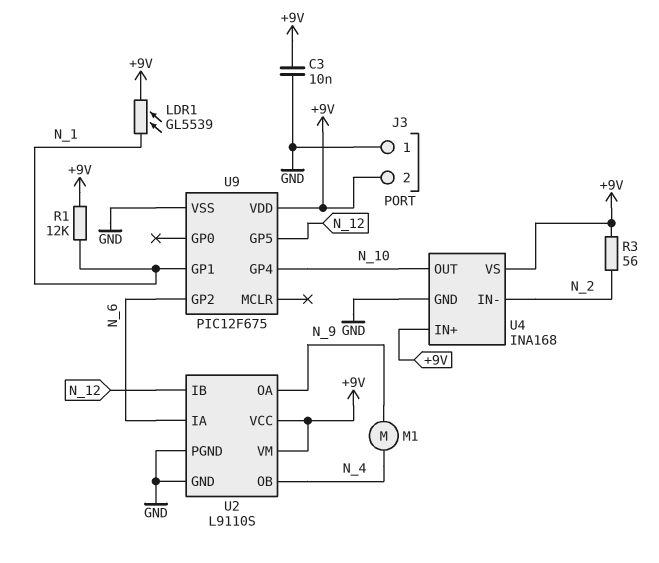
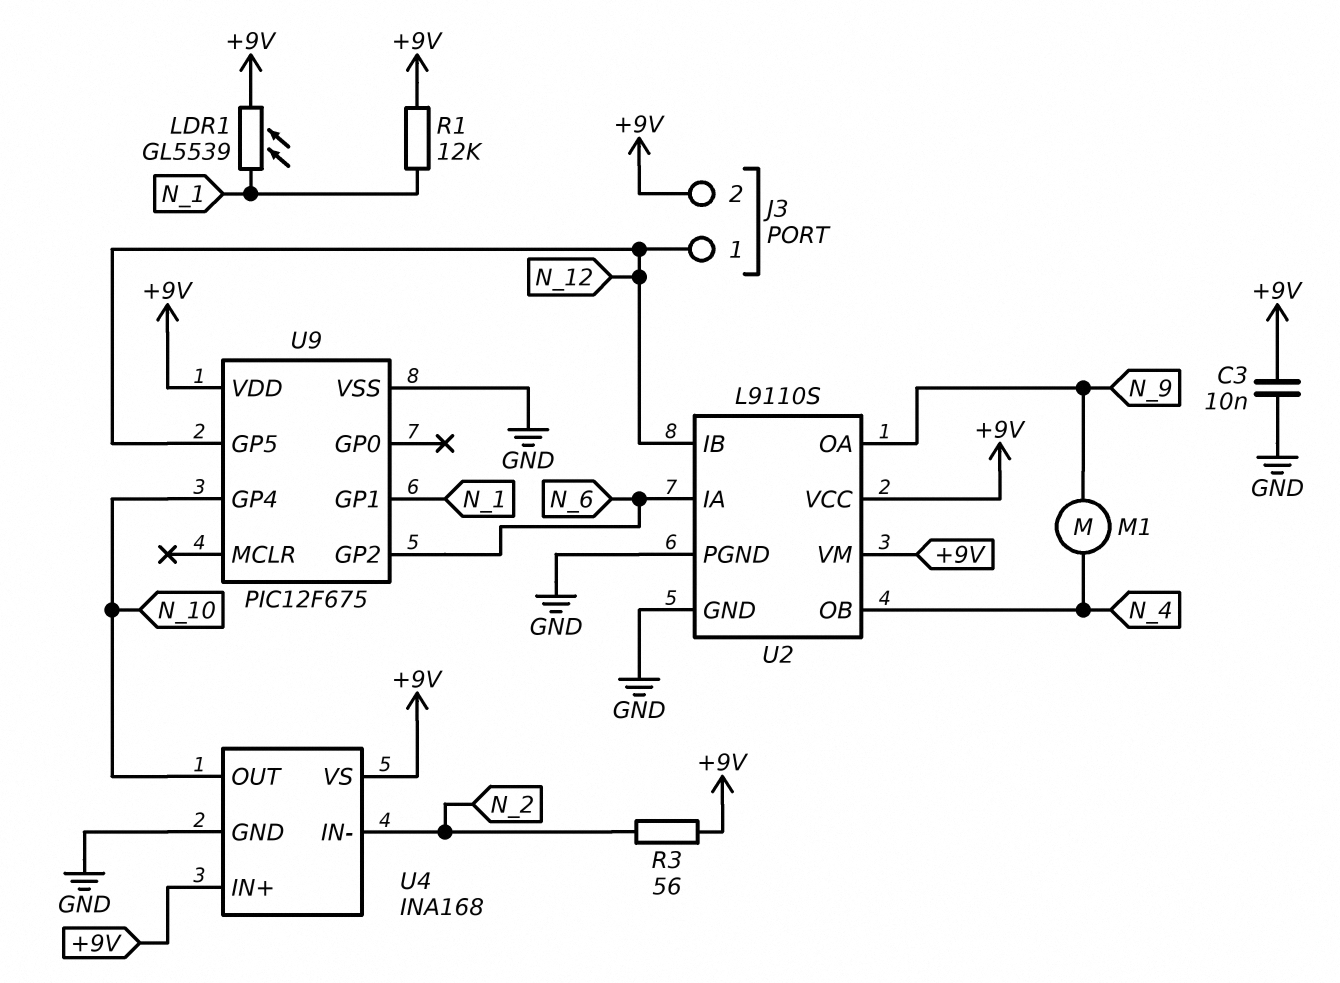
J3 pin 1: GND -> N_12

